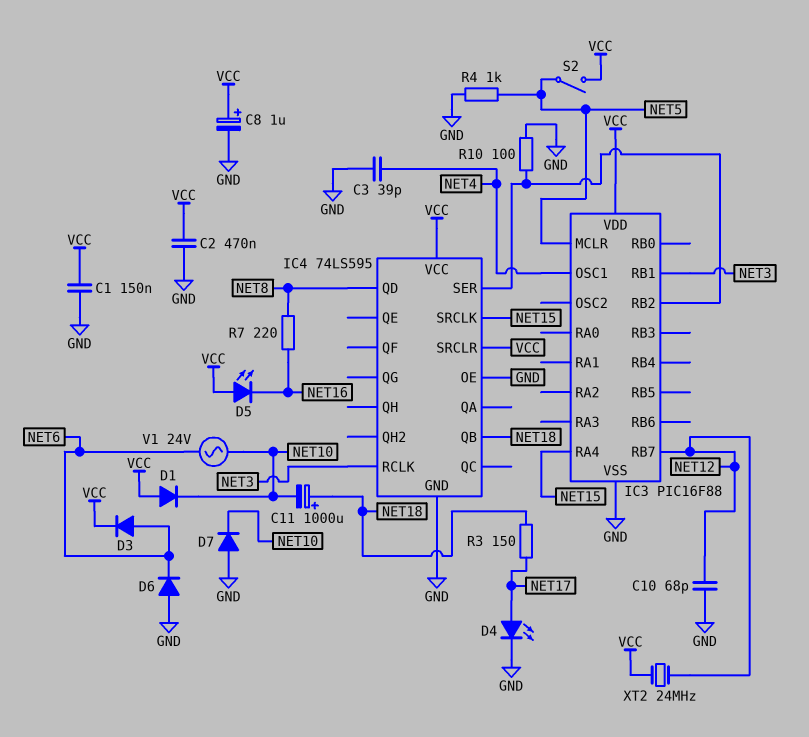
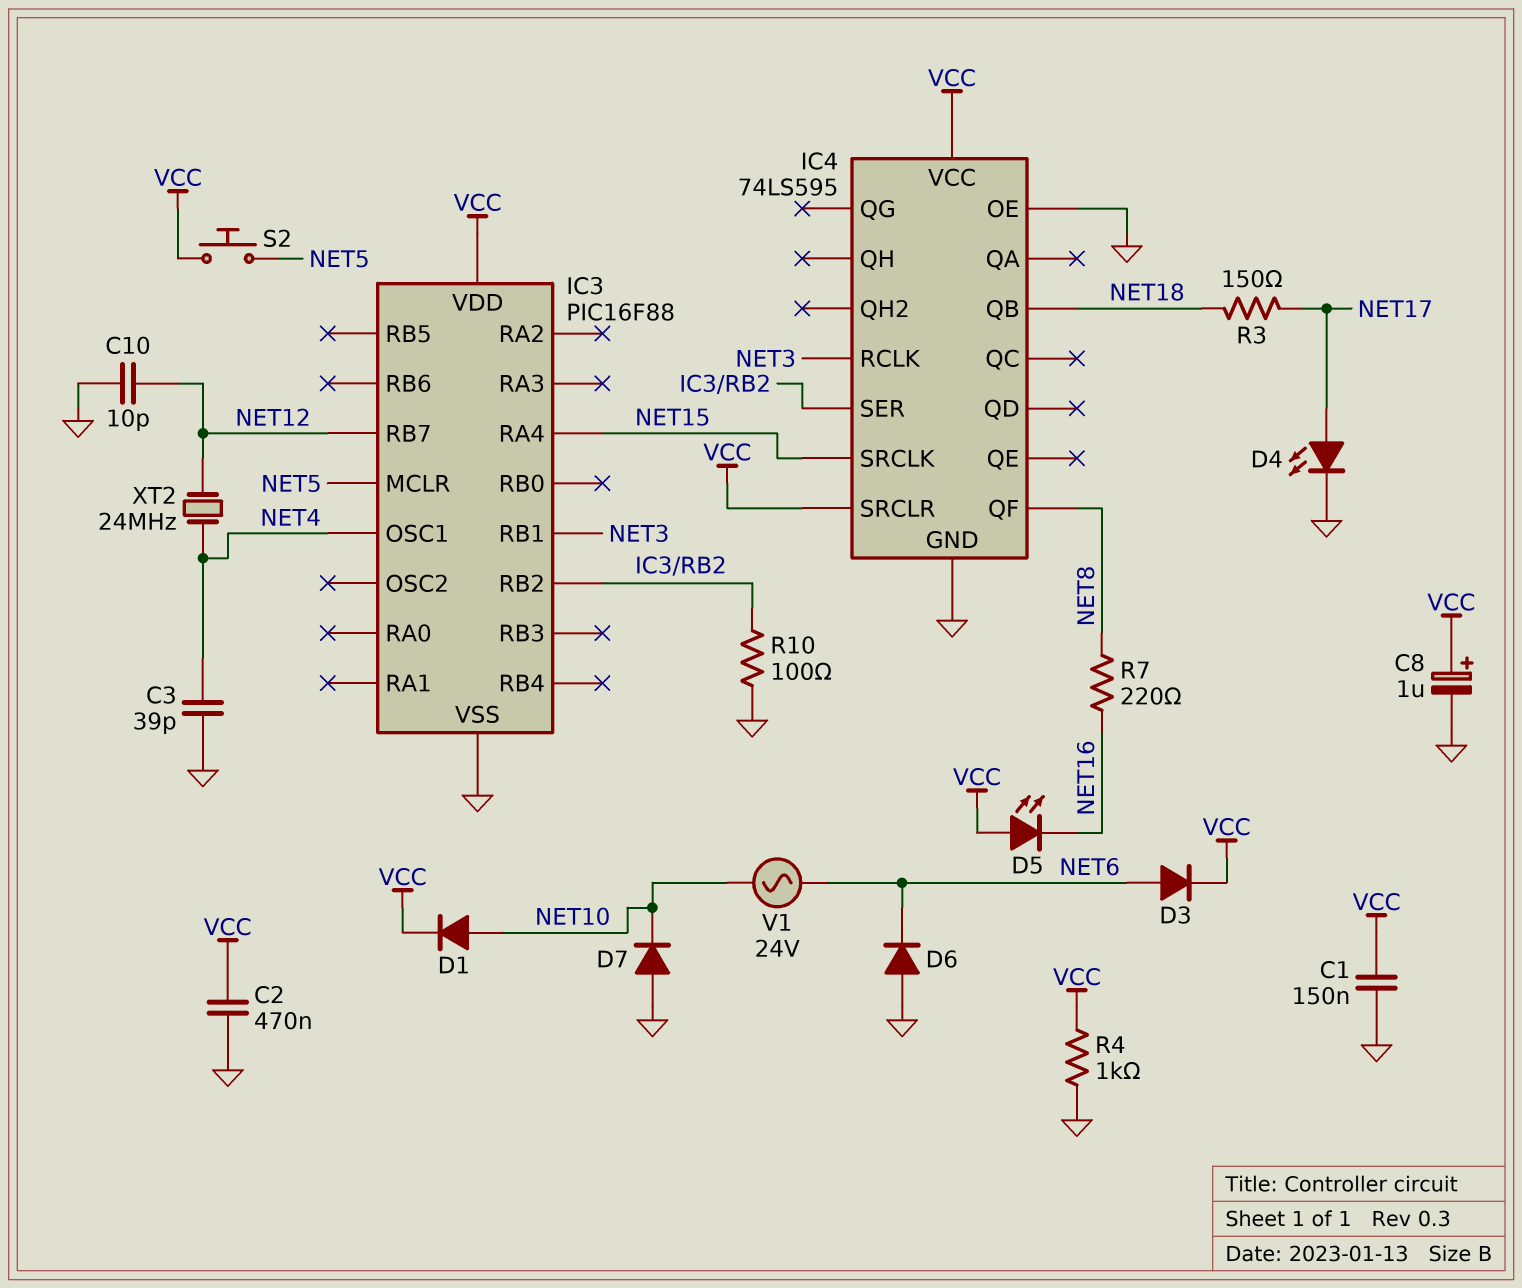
C10: 68pF (GND, NET12) -> 10pF (GND, NET12)
C11: 1000uF (plus NET18, minus NET10) -> none
D1: diode (A VCC, K NET10) -> diode (A NET10, K VCC)
IC4 pin QD: NET8 -> none
IC4 pin QF: none -> NET8
R4: 1k (GND, NET5) -> 1k (GND, VCC)
S2: switch (NET5, VCC) -> button (NET5, VCC)
XT2: 24MHz (NET12, VCC) -> 24MHz (NET4, NET12)

